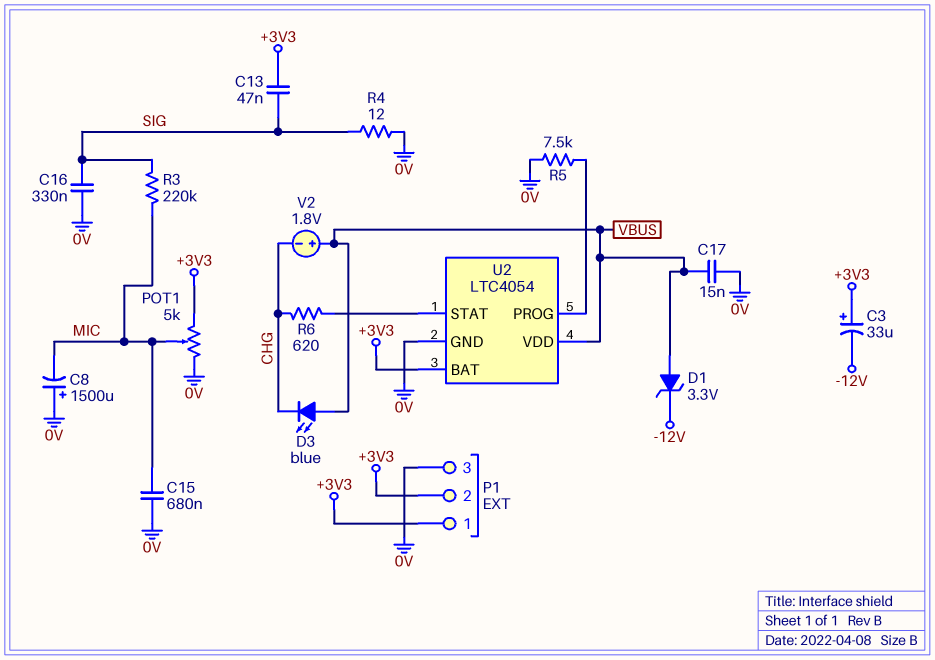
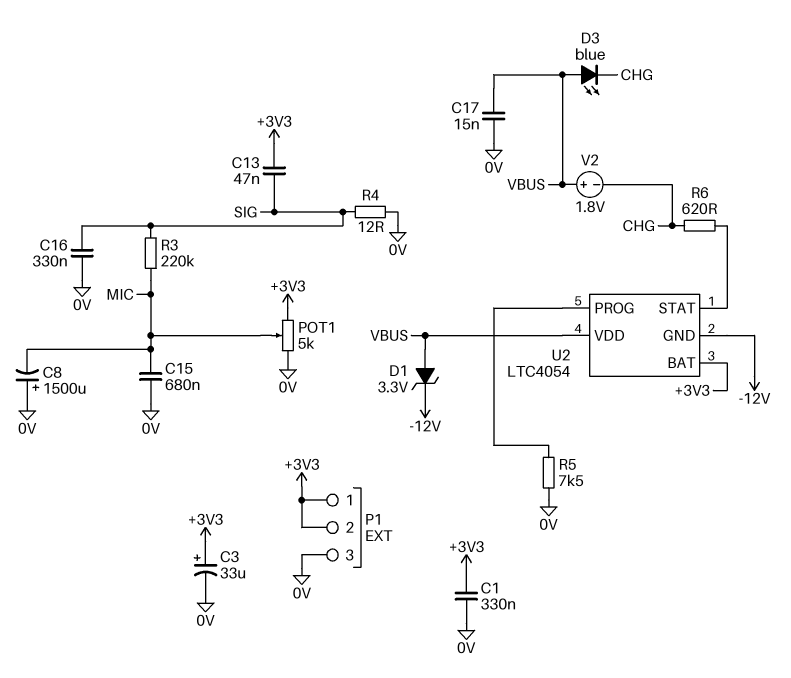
C1: none -> 330nF (+3V3, 0V)
C3: 33uF (plus +3V3, minus -12V) -> 33uF (plus +3V3, minus 0V)
U2 pin GND: 0V -> -12V

